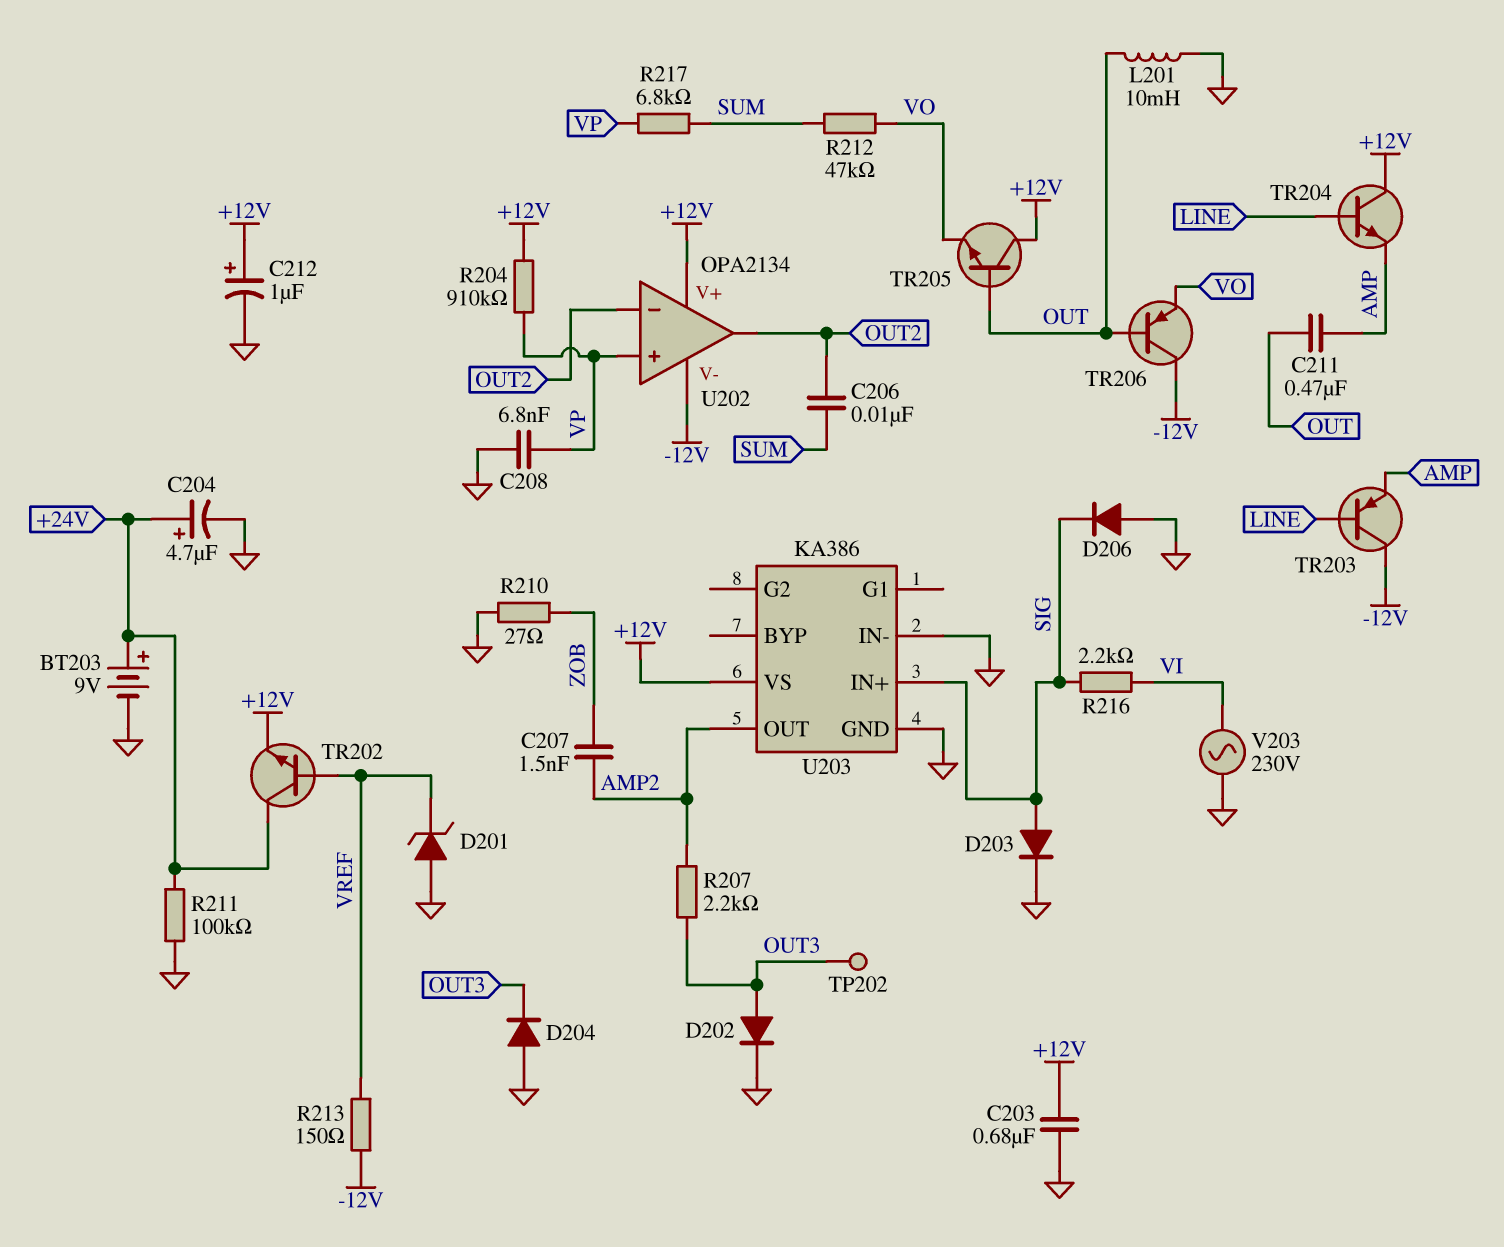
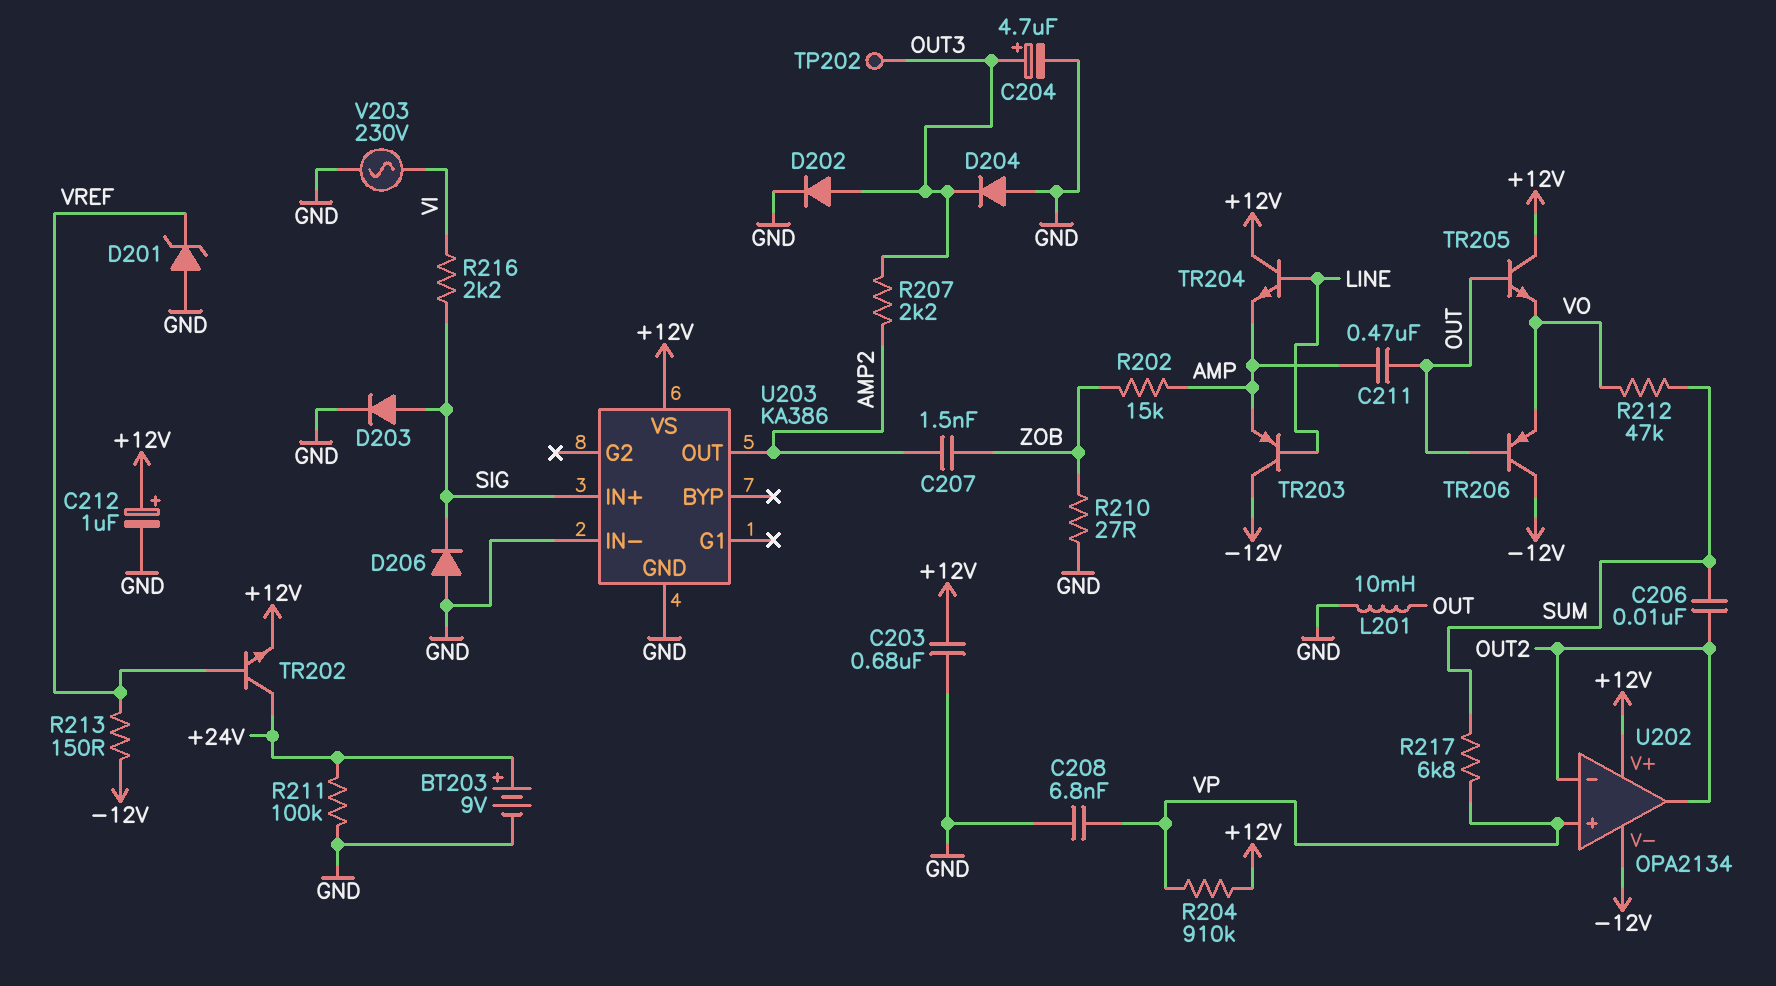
C204: 4.7uF (plus +24V, minus GND) -> 4.7uF (plus OUT3, minus GND)
R202: none -> 15k (AMP, ZOB)

